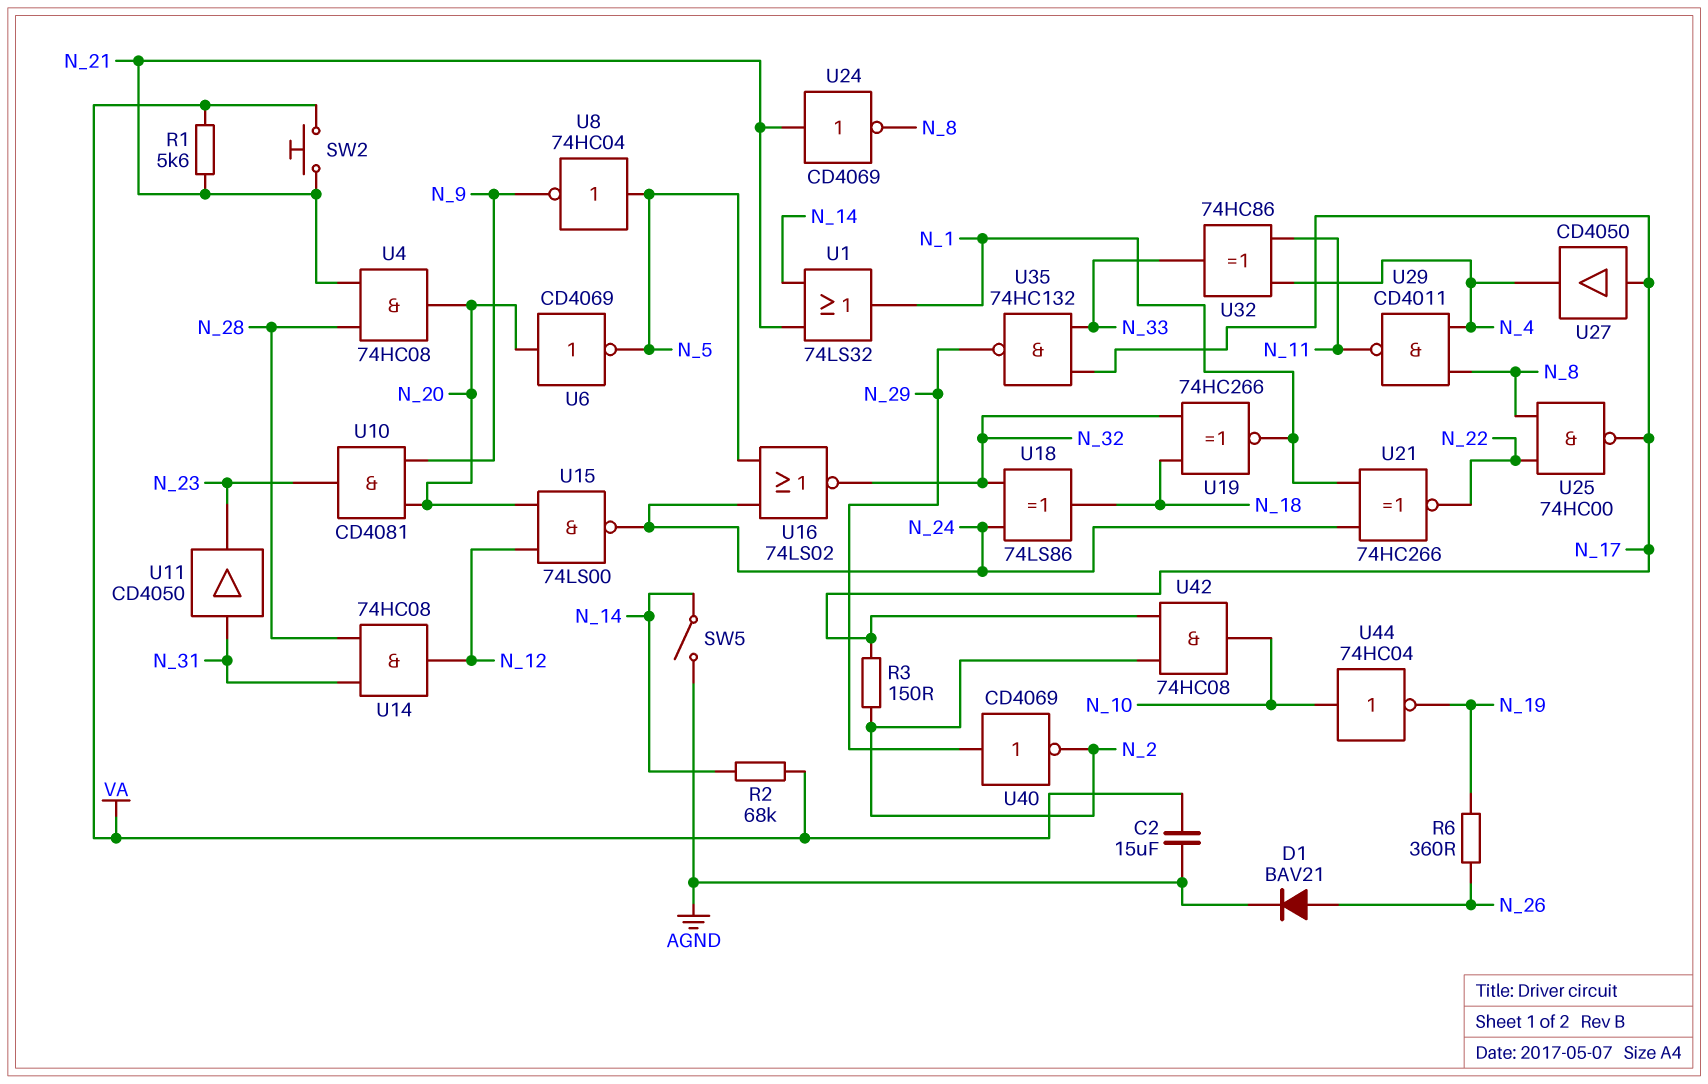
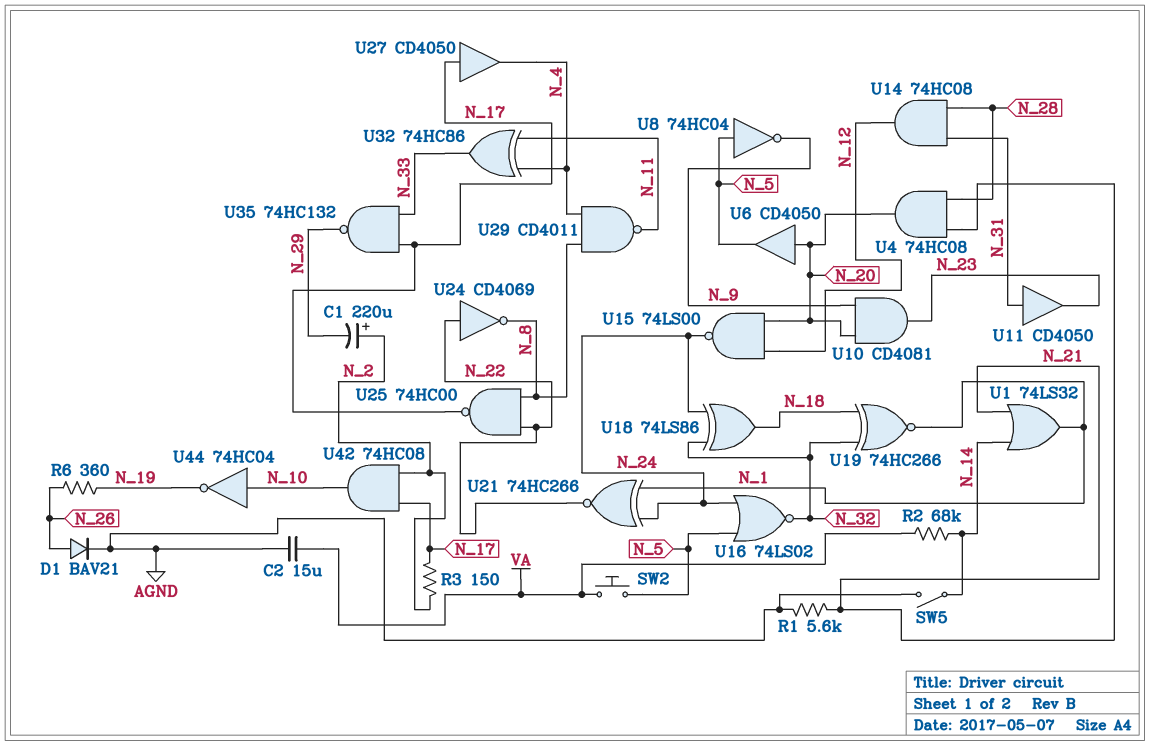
C1: none -> 220uF (plus N_2, minus N_29)
R1: 5.6k (N_21, VA) -> 5.6k (AGND, N_21)
SW2: button (N_21, VA) -> button (N_5, VA)
U6: NOT CD4069 (in N_20, out N_5) -> buffer CD4050 (in N_20, out N_5)
U24: NOT CD4069 (in N_21, out N_8) -> NOT CD4069 (in N_22, out N_8)
U40: NOT CD4069 (in N_29, out N_2) -> none

